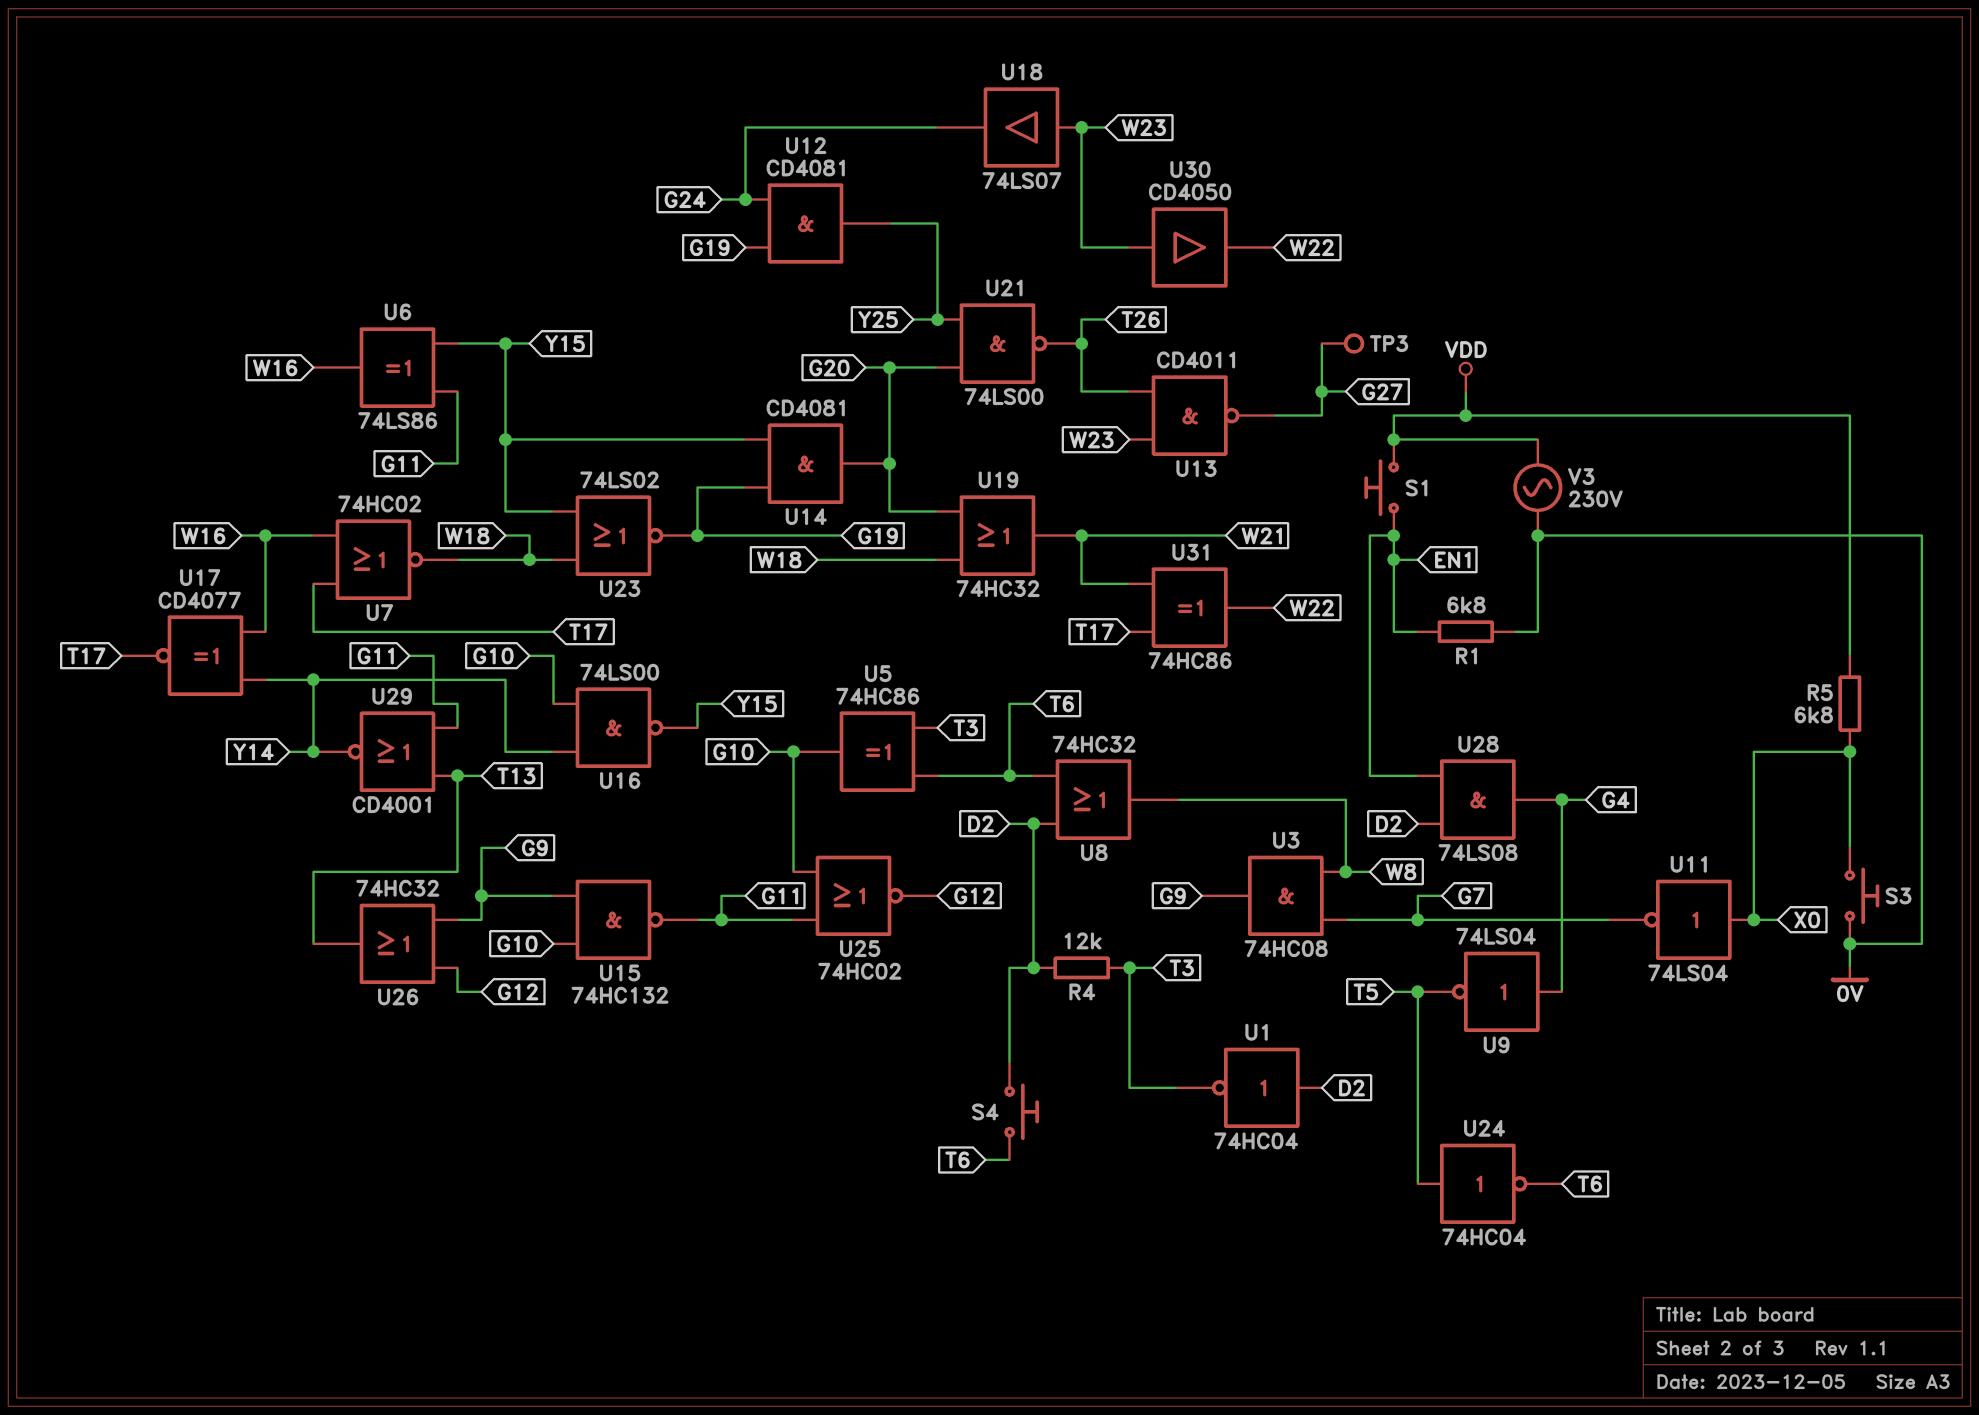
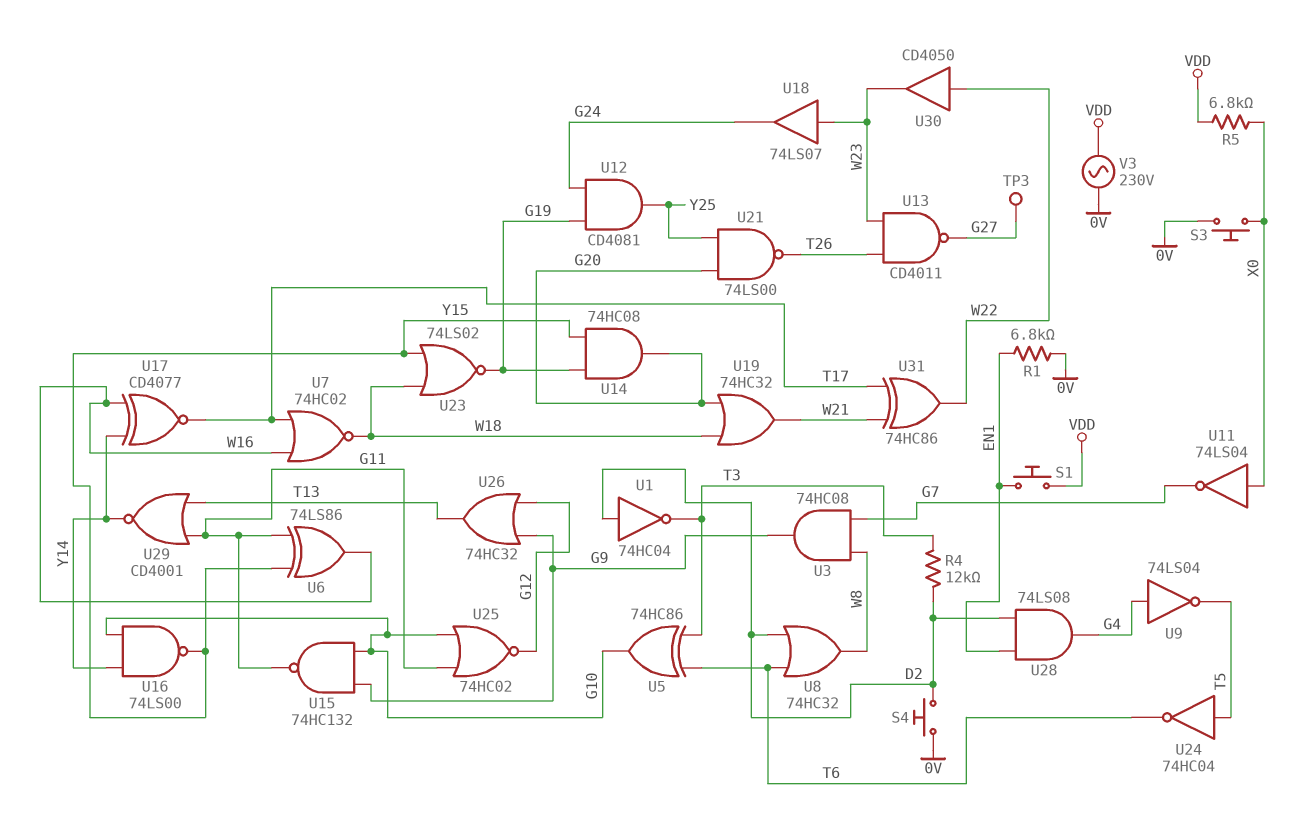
S4: button (D2, T6) -> button (0V, D2)
U14: AND CD4081 (in G19, in Y15, out G20) -> AND 74HC08 (in G19, in Y15, out G20)
U30: buffer CD4050 (in W23, out W22) -> buffer CD4050 (in W22, out W23)

